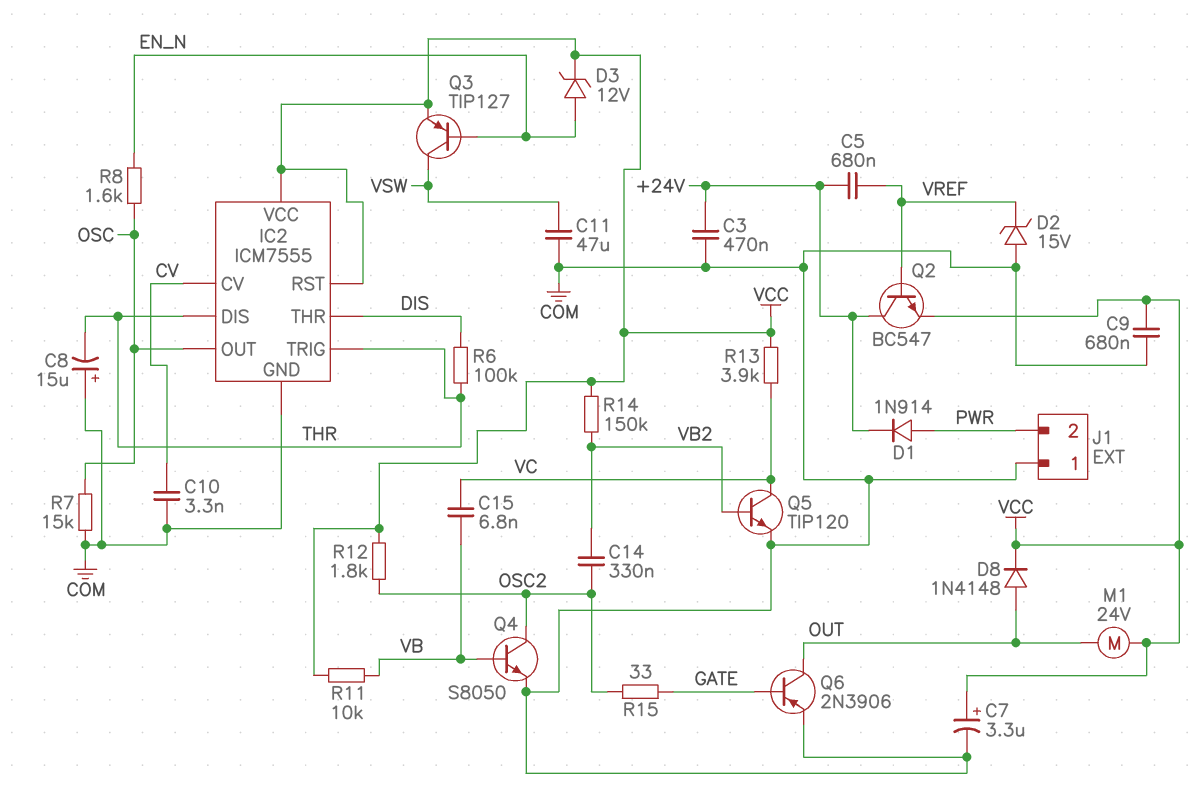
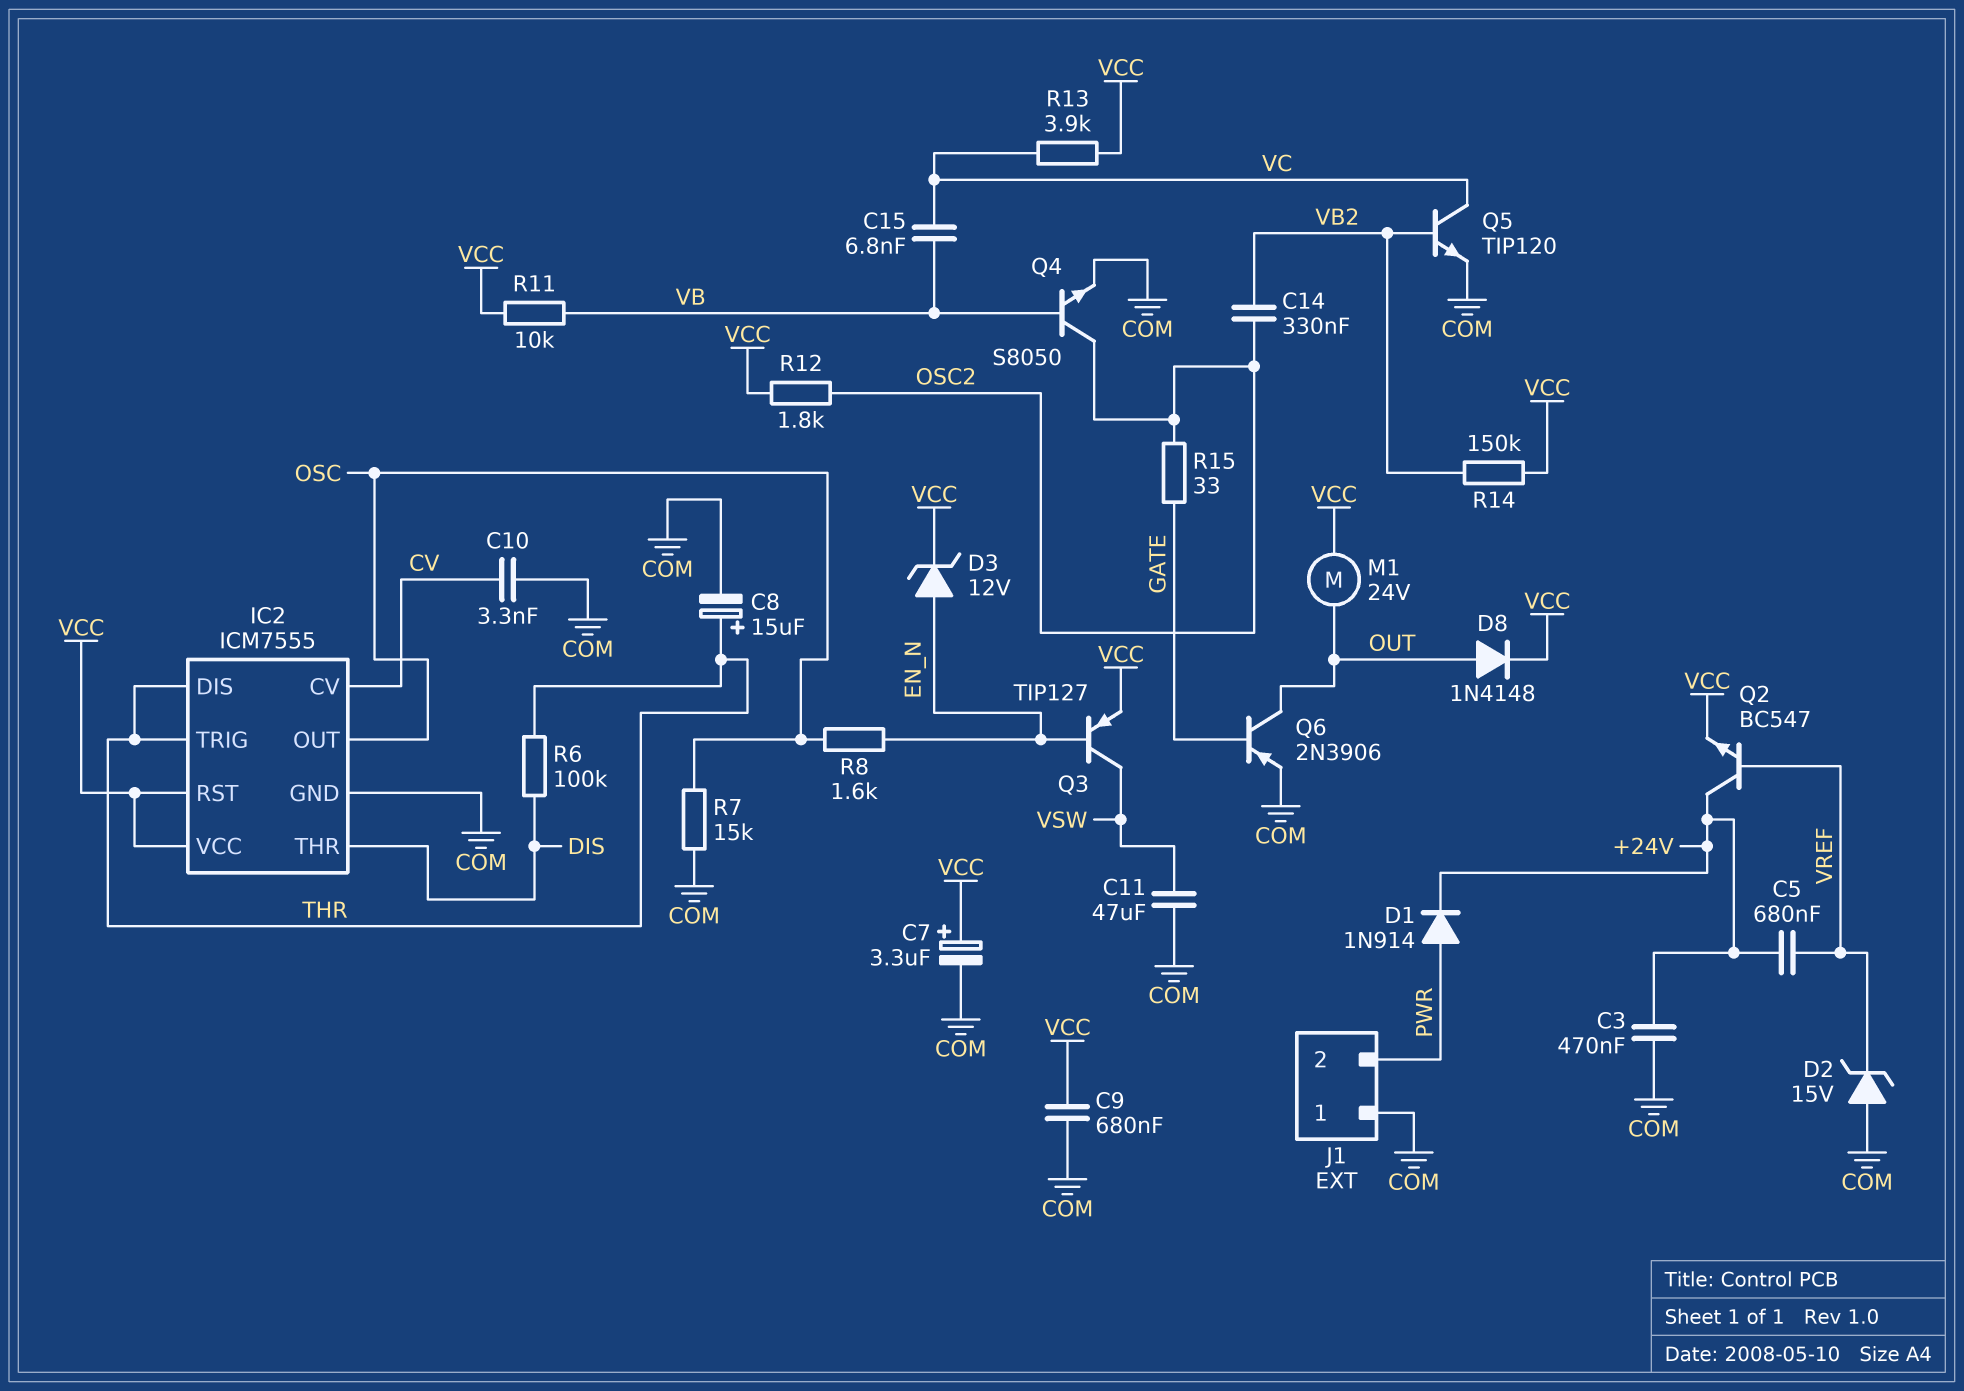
C8: 15uF (plus COM, minus THR) -> 15uF (plus THR, minus COM)

